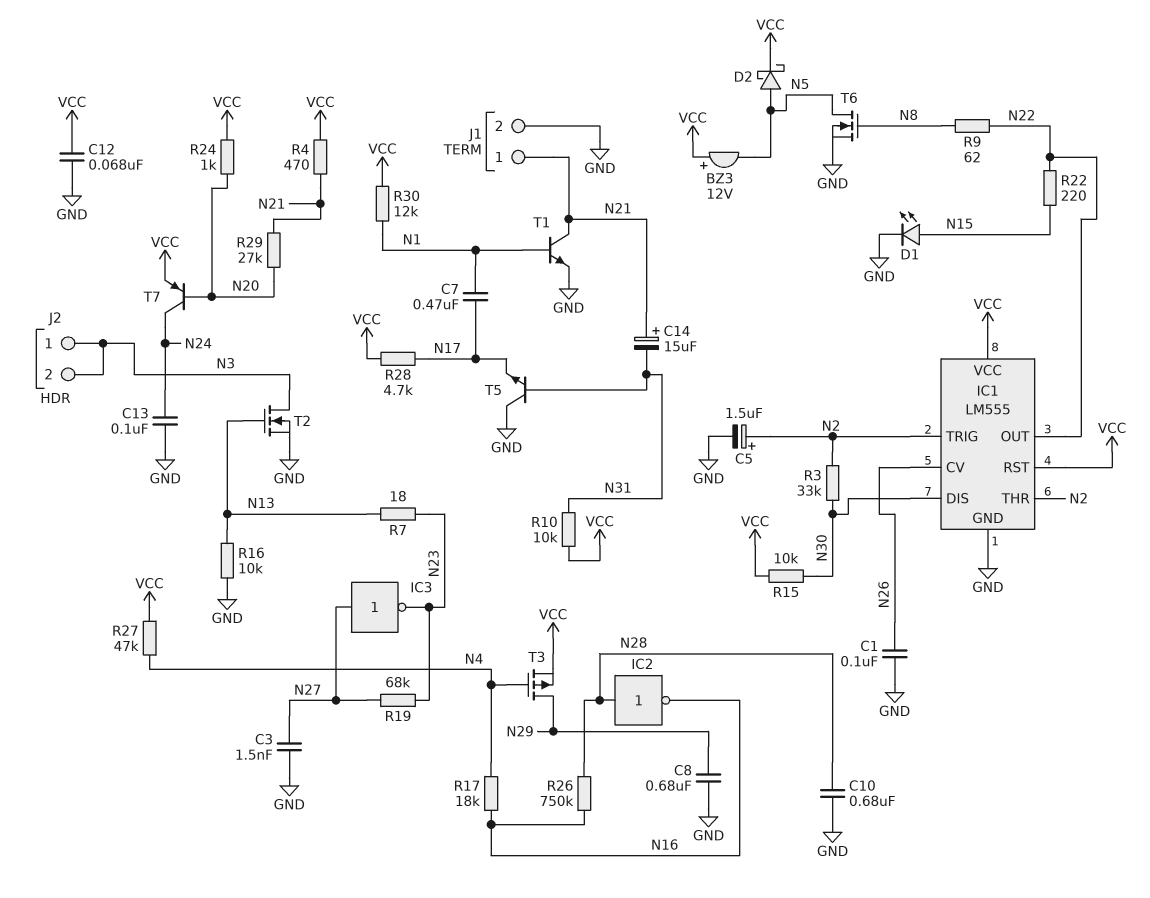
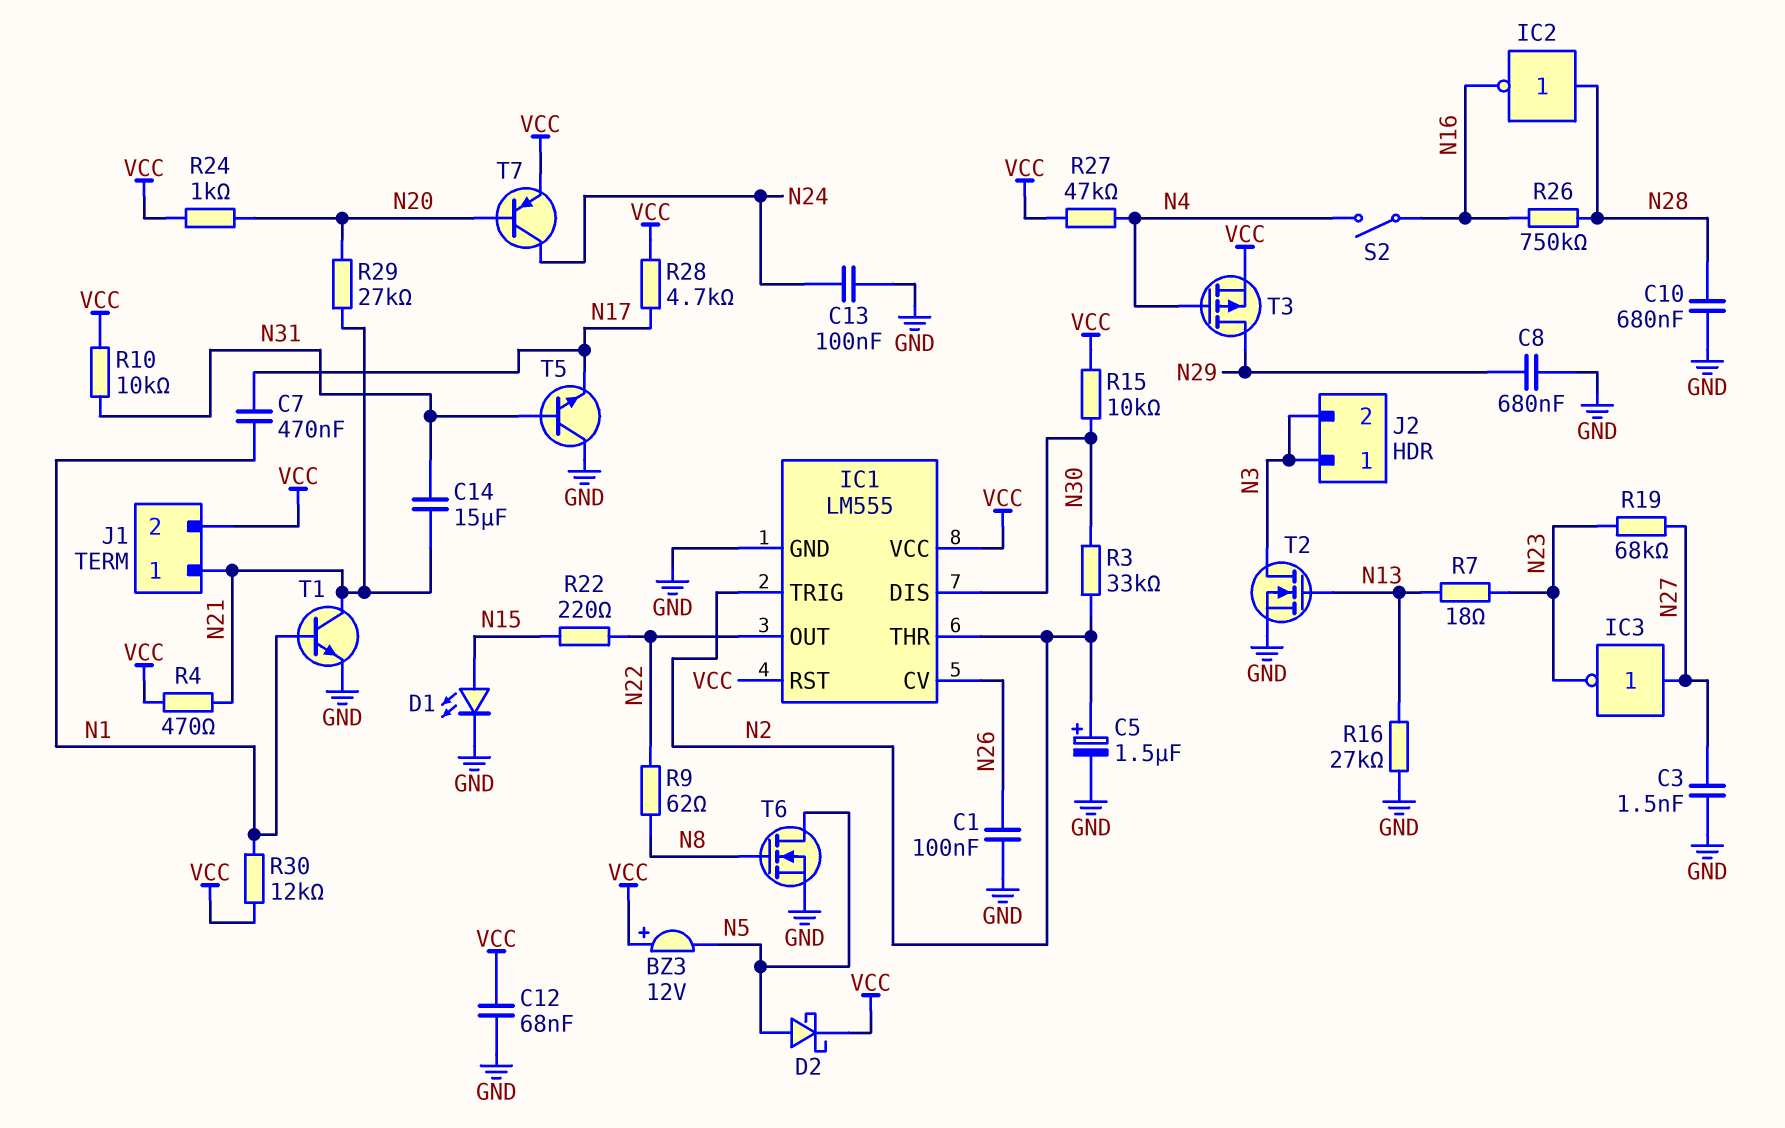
C14: 15uF (plus N21, minus N31) -> 15uF (N21, N31)
J1 pin 2: GND -> VCC
R16: 10k (GND, N13) -> 27k (GND, N13)
R17: 18k (N4, N16) -> none
S2: none -> switch (N4, N16)

